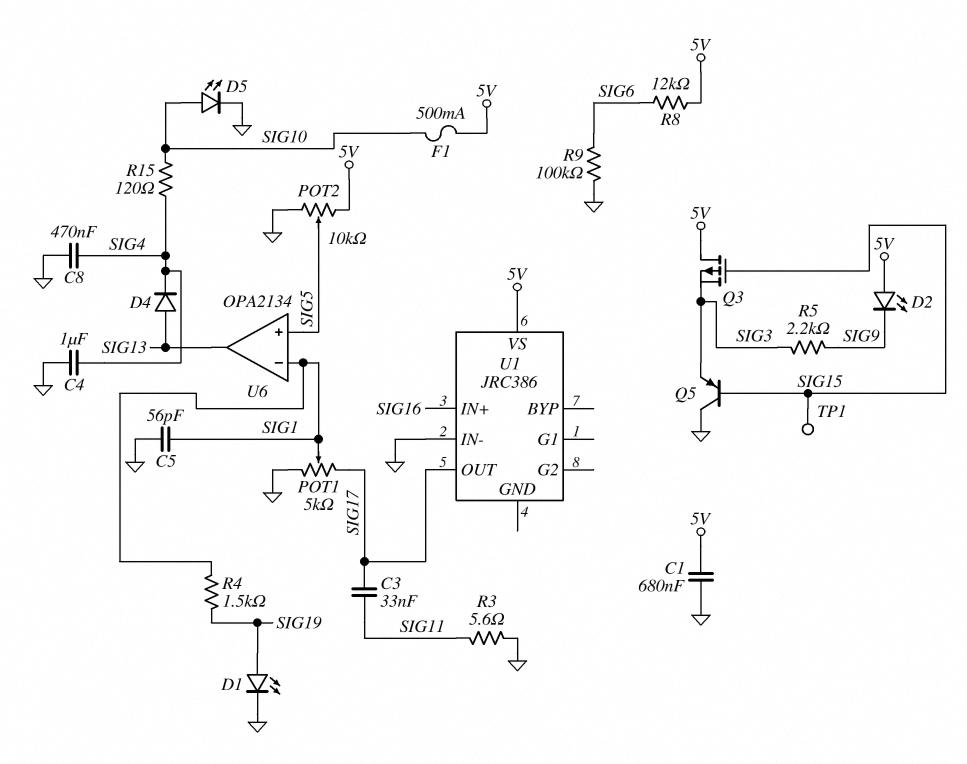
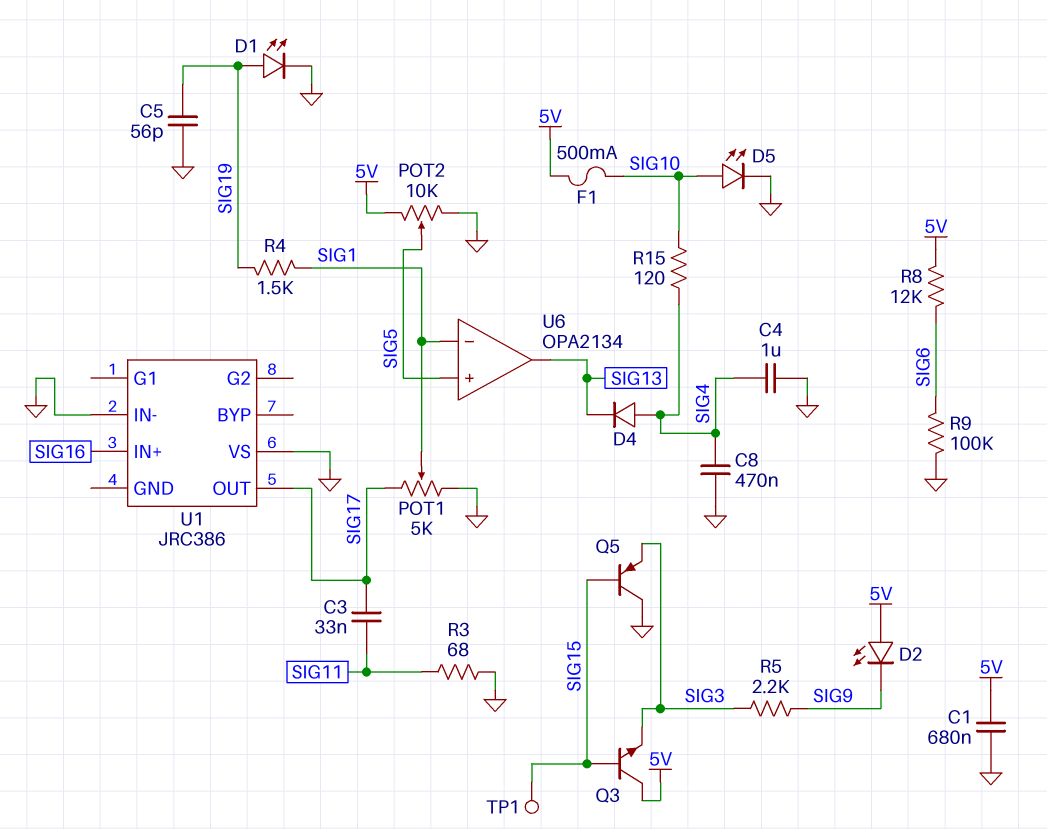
C5: 56pF (GND, SIG1) -> 56pF (GND, SIG19)
D4: diode (A SIG13, K SIG4) -> diode (A SIG4, K SIG13)
Q3: PMOS (G SIG15, D 5V, S SIG3) -> NPN (B SIG15, C 5V, E SIG3)
R3: 5.6 (GND, SIG11) -> 68 (GND, SIG11)
U1 pin VS: 5V -> GND

